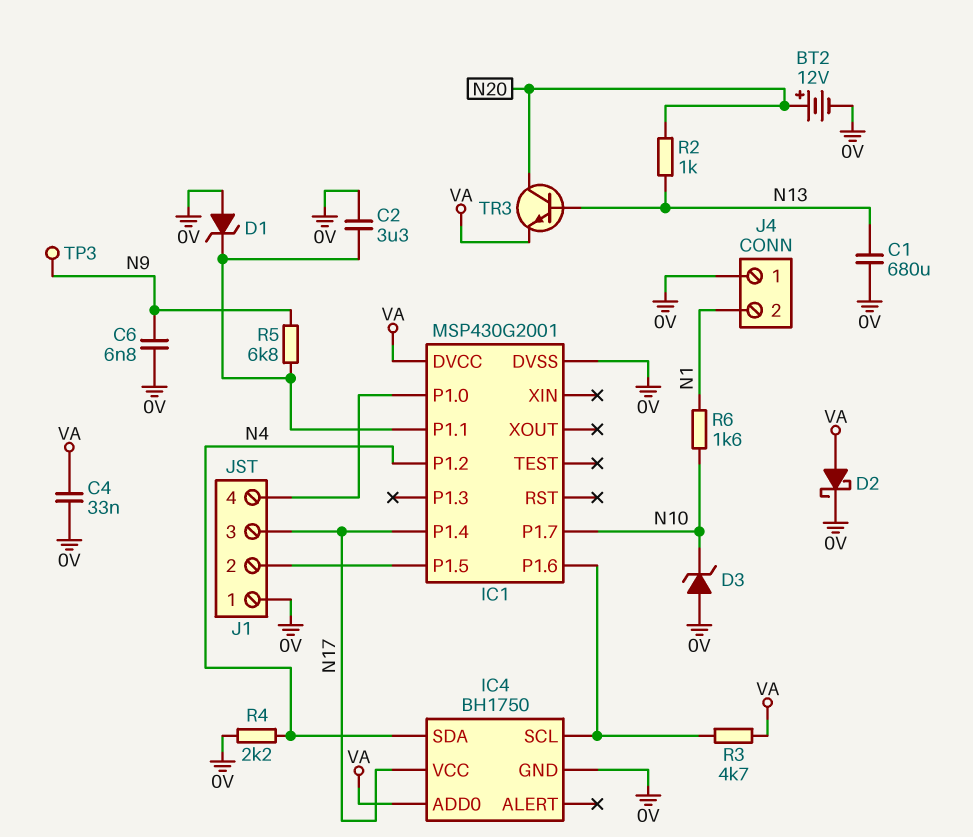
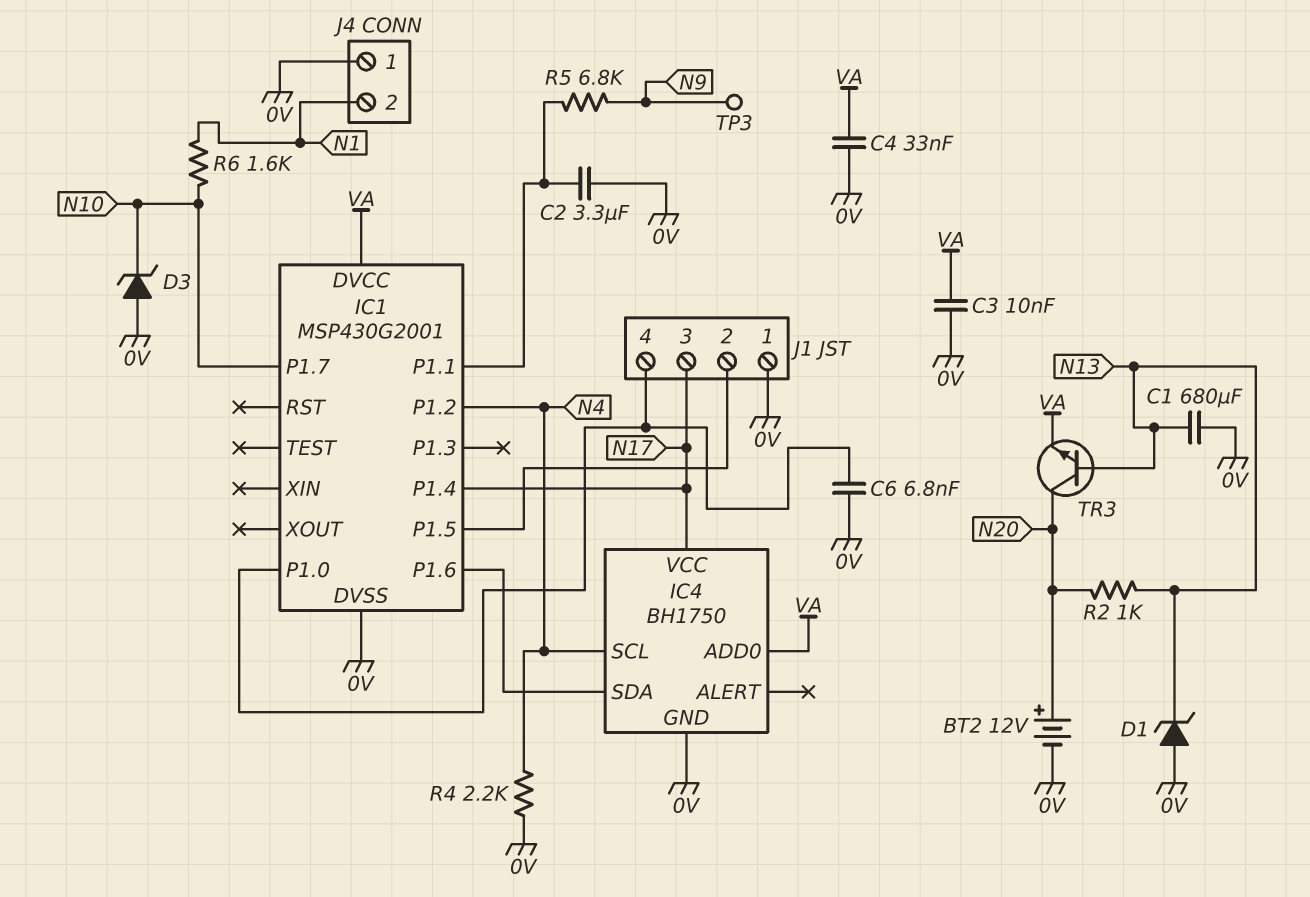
C3: none -> 10nF (0V, VA)
C6: 6.8nF (0V, N9) -> 6.8nF (0V, IC1/P1.0)
D1: zener (A 0V, K IC1/P1.1) -> zener (A 0V, K N13)
D2: schottky (A VA, K 0V) -> none
IC4 pin SCL: IC1/P1.6 -> N4
IC4 pin SDA: N4 -> IC1/P1.6
R3: 4.7k (IC1/P1.6, VA) -> none

